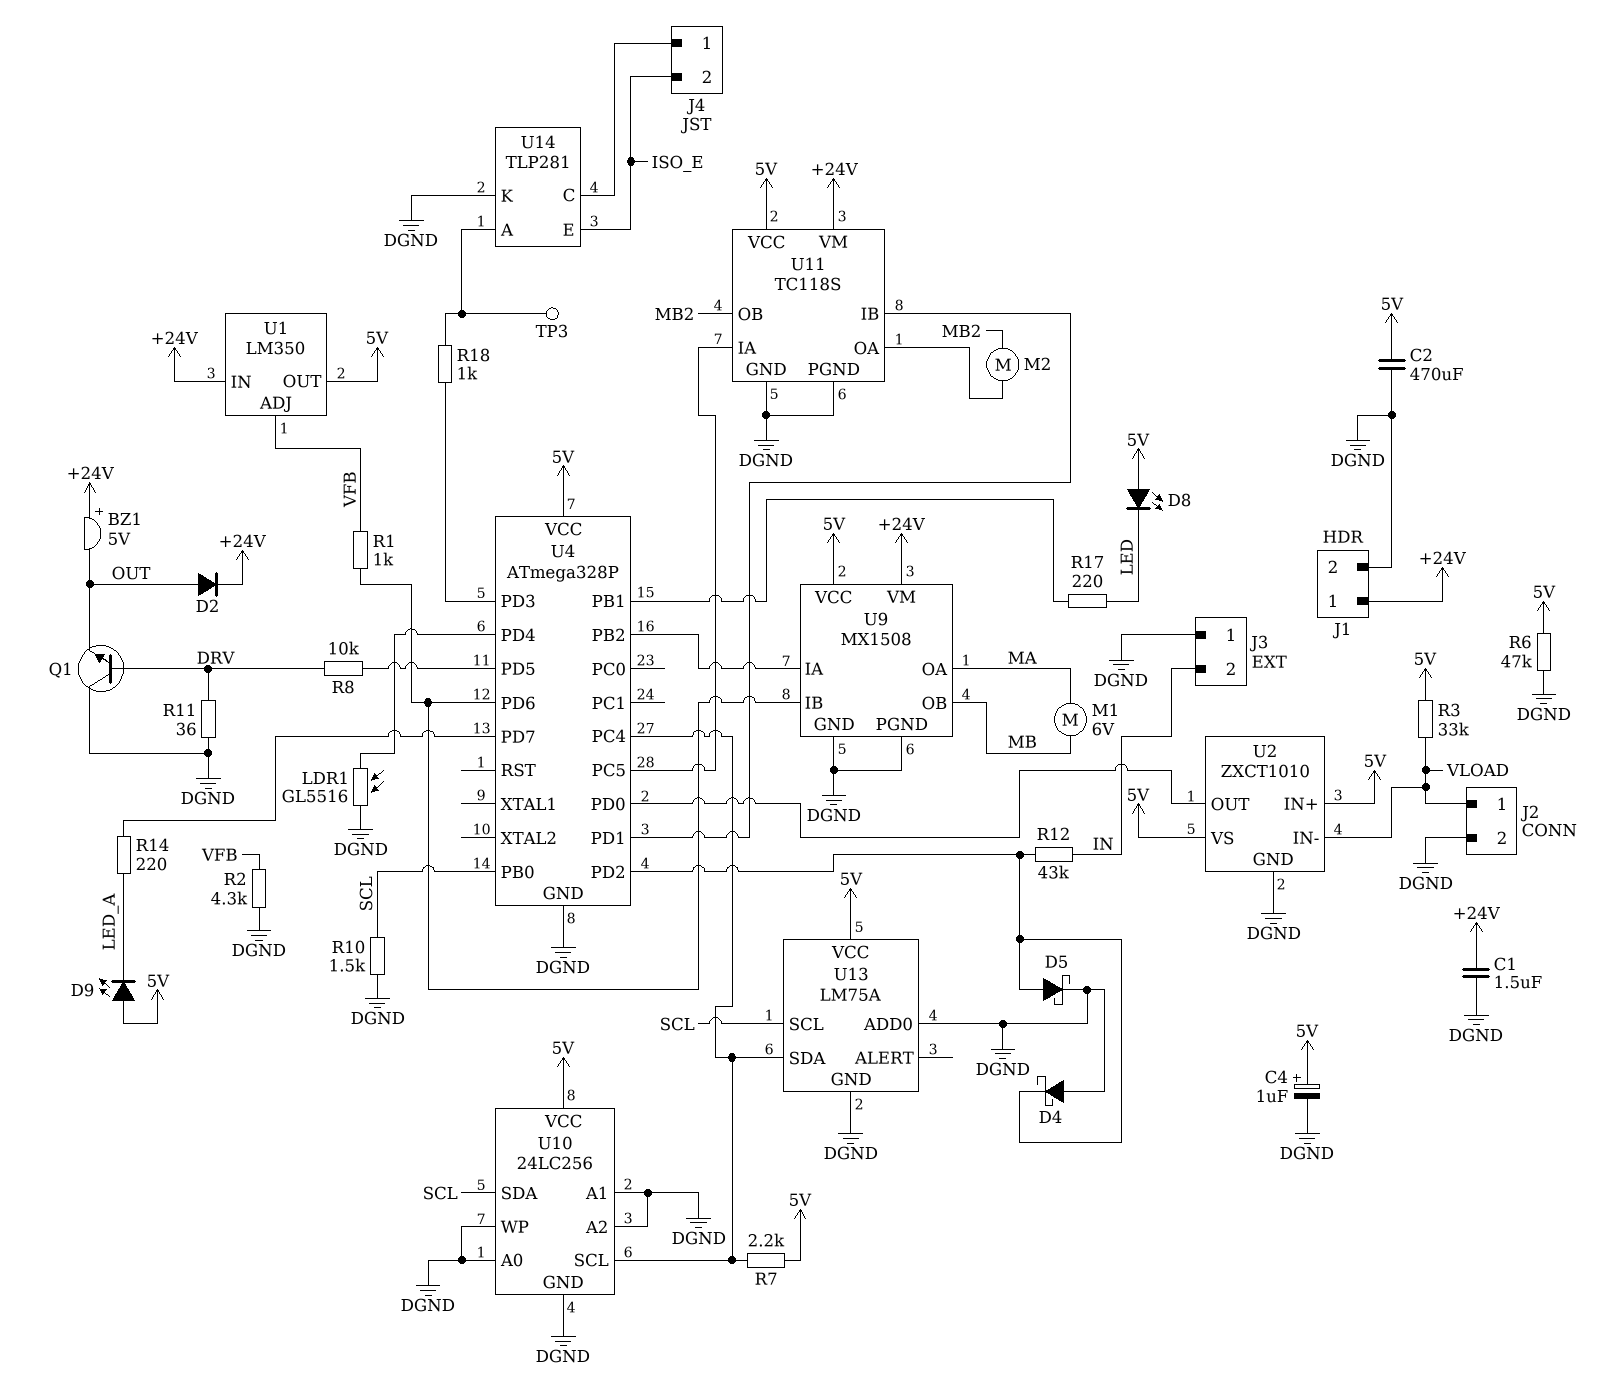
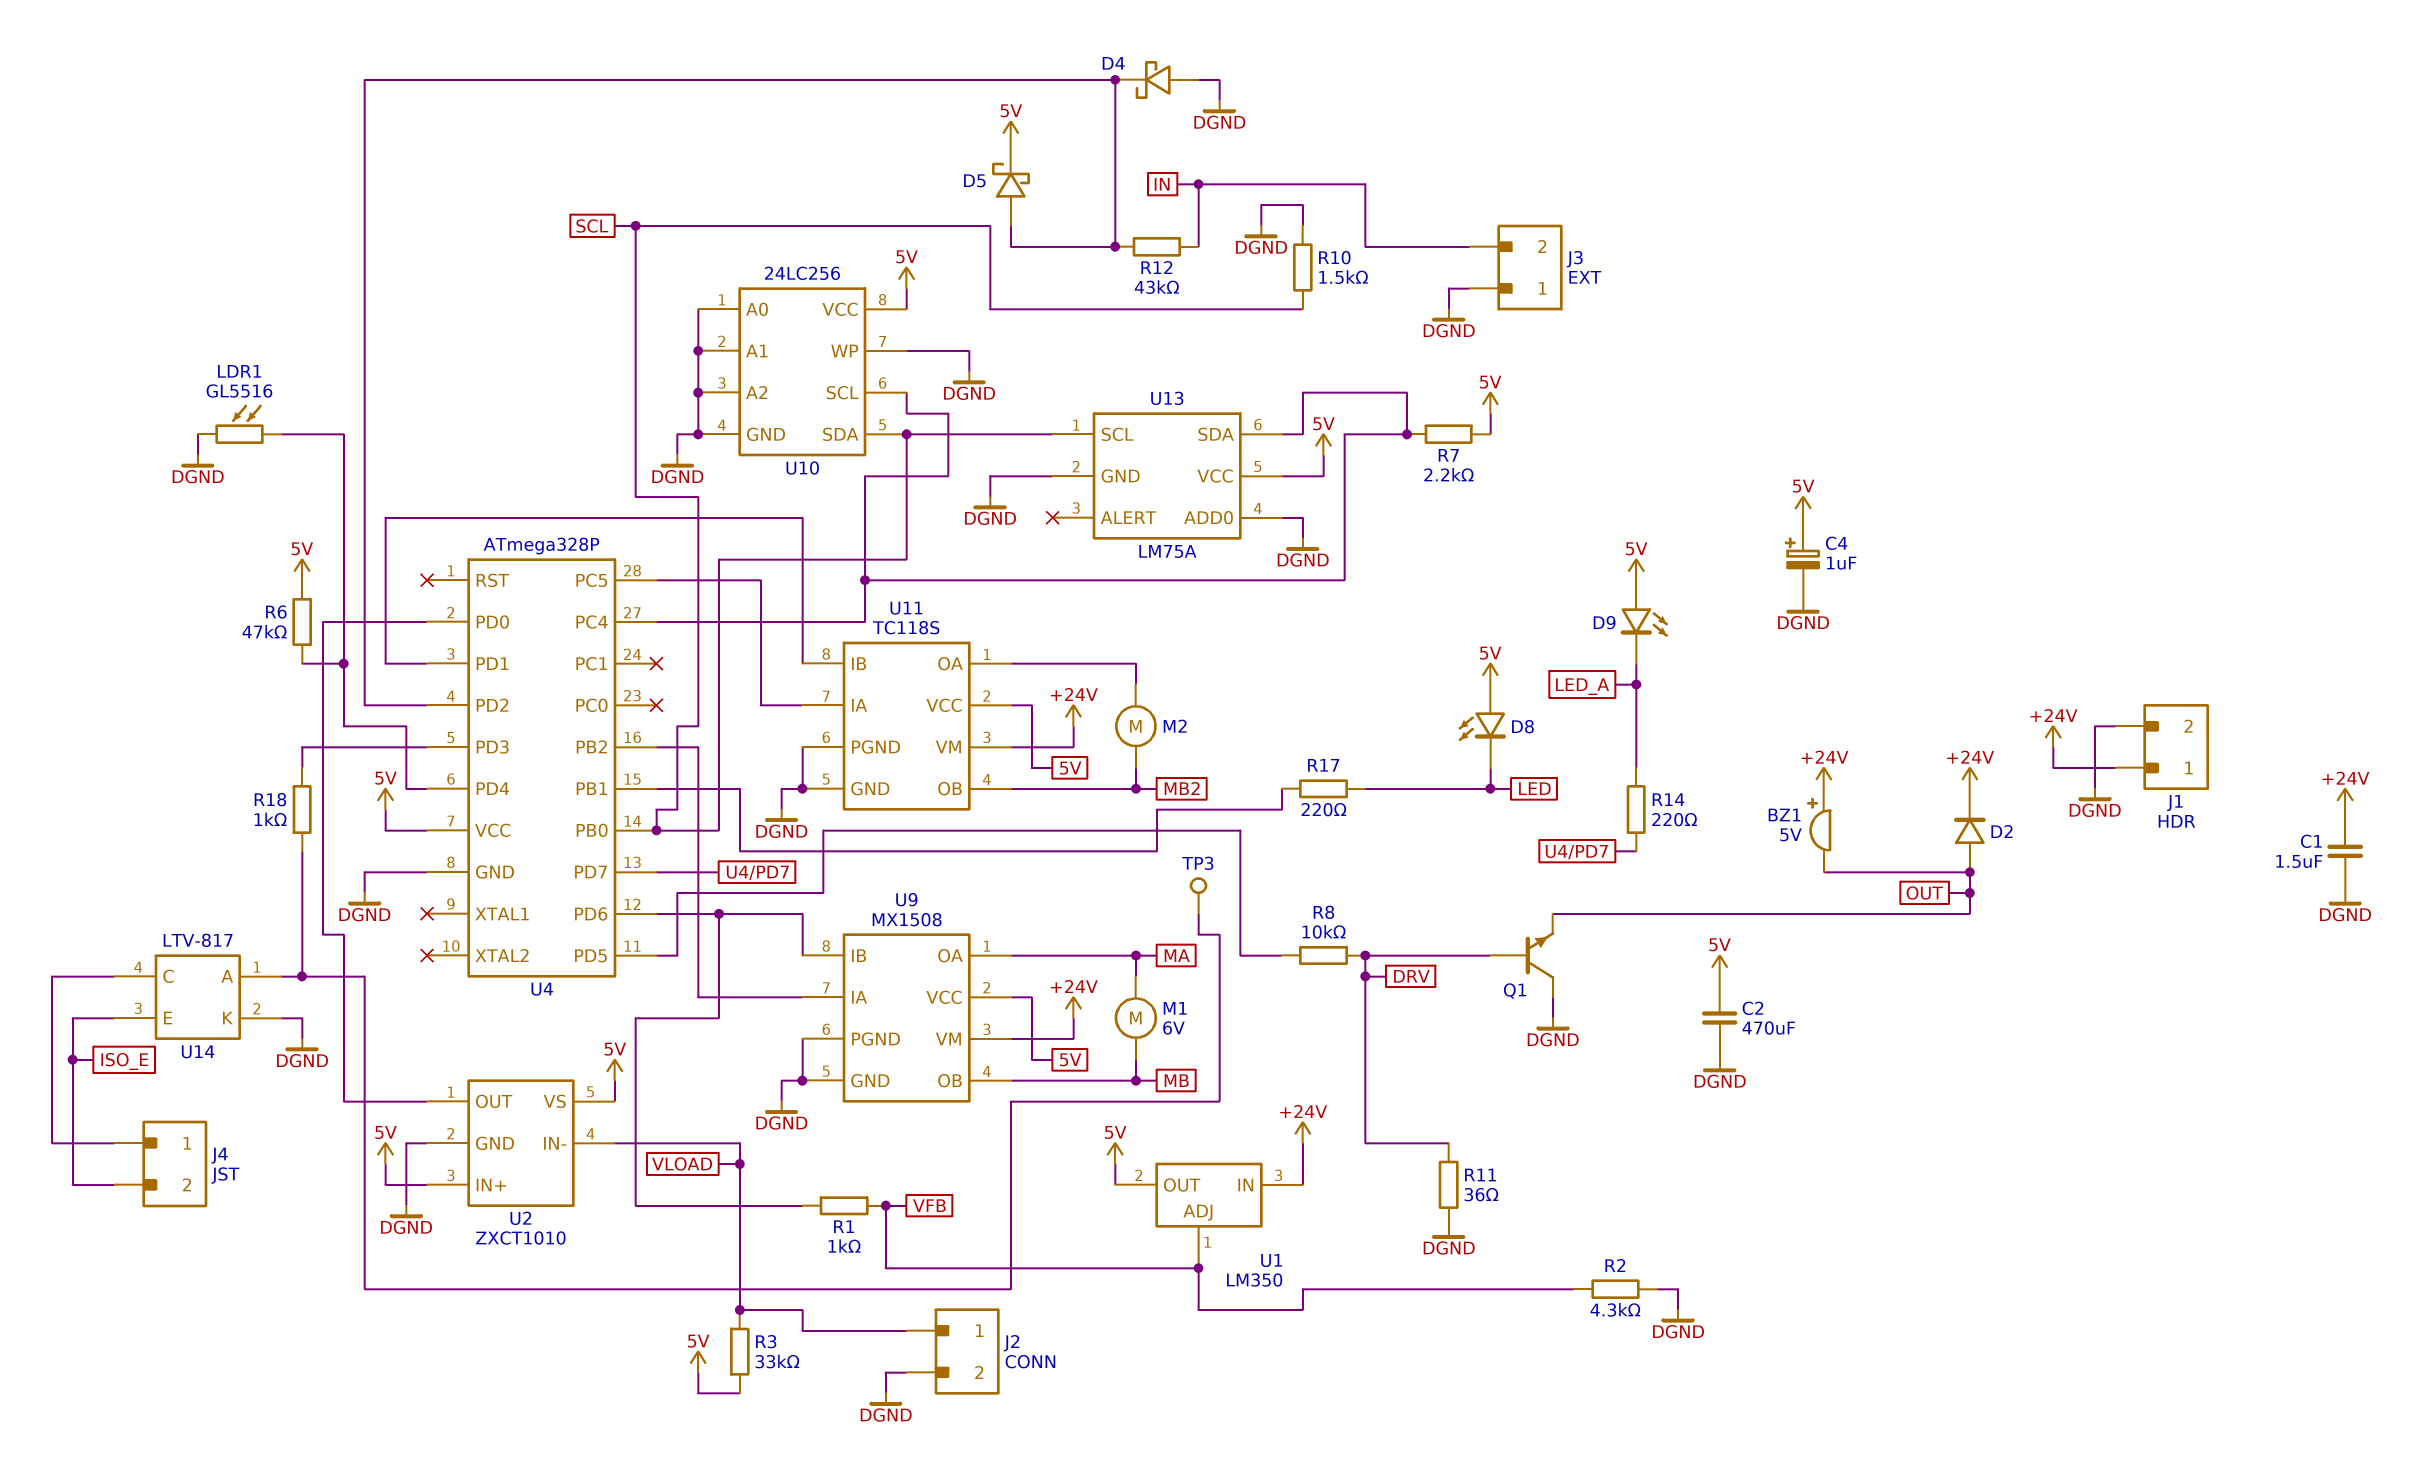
D5: schottky (A U4/PD2, K DGND) -> schottky (A U4/PD2, K 5V)
R6: 47k (5V, DGND) -> 47k (5V, U4/PD4)
U14: TLP281 -> LTV-817

